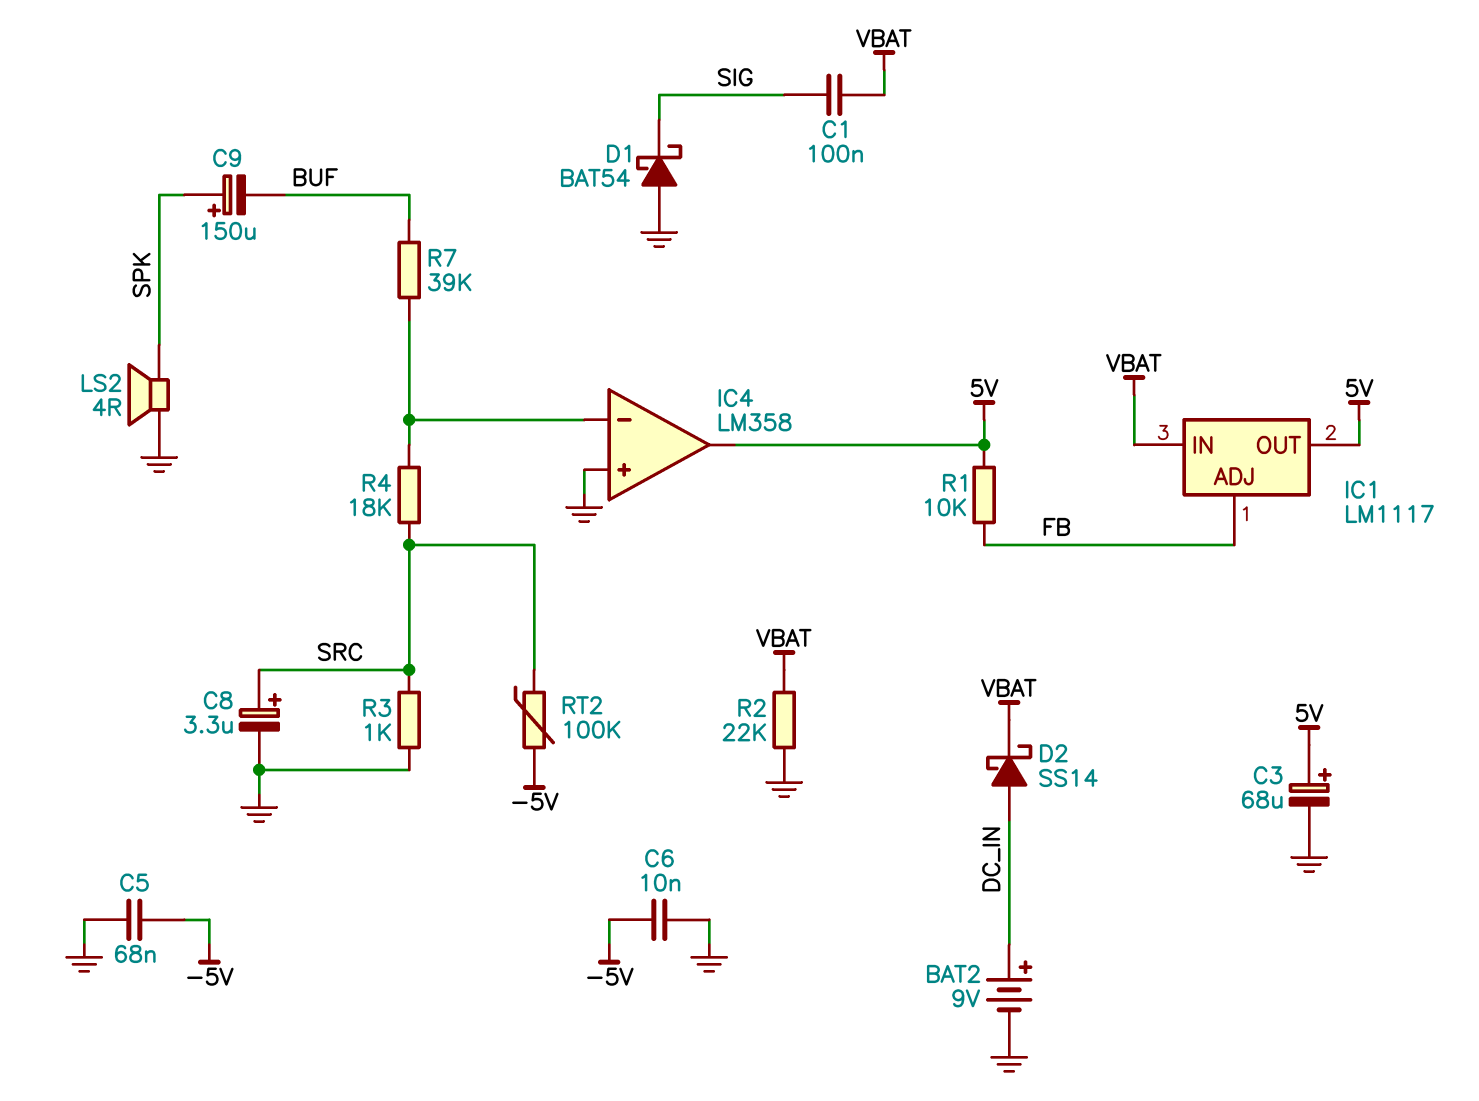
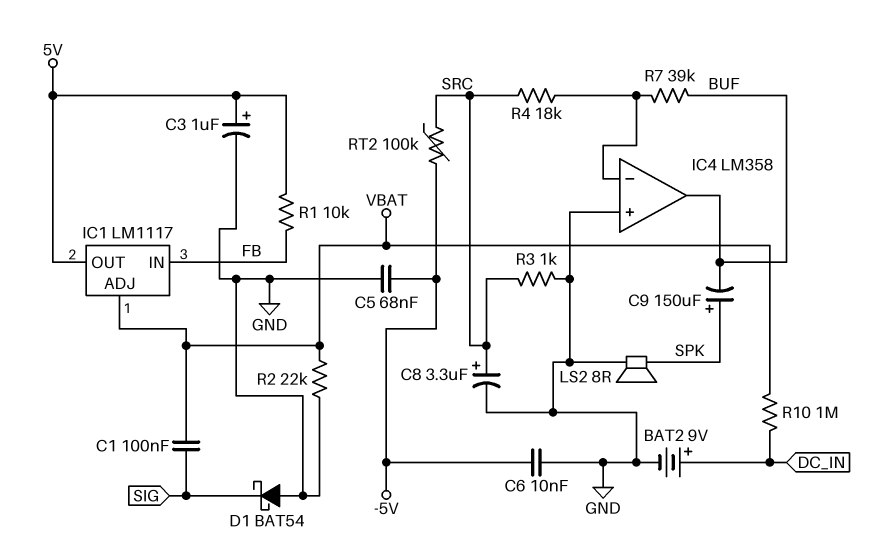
C3: 68uF (plus 5V, minus GND) -> 1uF (plus 5V, minus GND)
D2: schottky SS14 (A DC_IN, K VBAT) -> none
IC1 pin ADJ: FB -> VBAT
IC1 pin IN: VBAT -> FB
IC4 pin out: 5V -> BUF
LS2: speaker 4R (GND, SPK) -> speaker 8R (GND, SPK)
R10: none -> 1M (DC_IN, VBAT)

